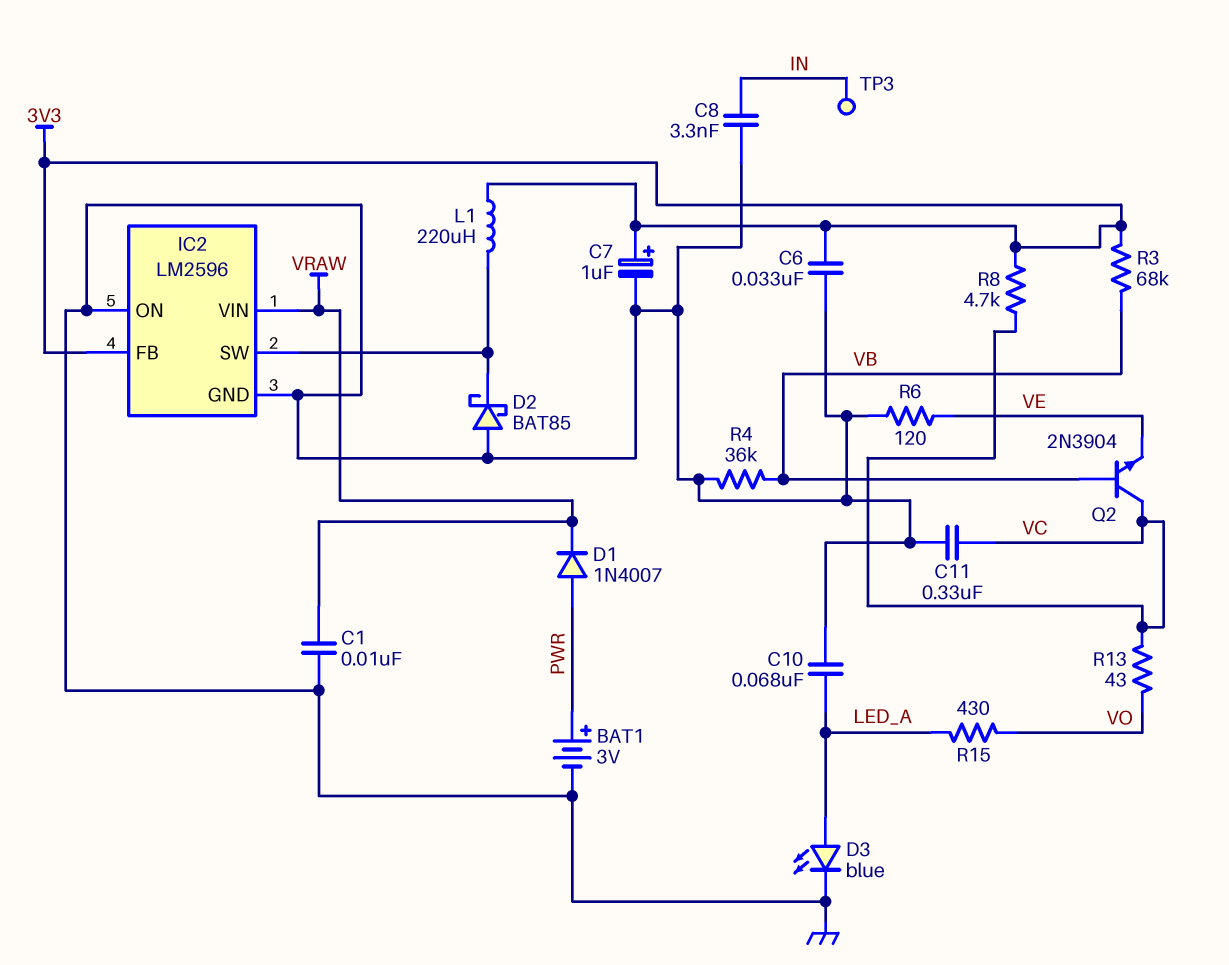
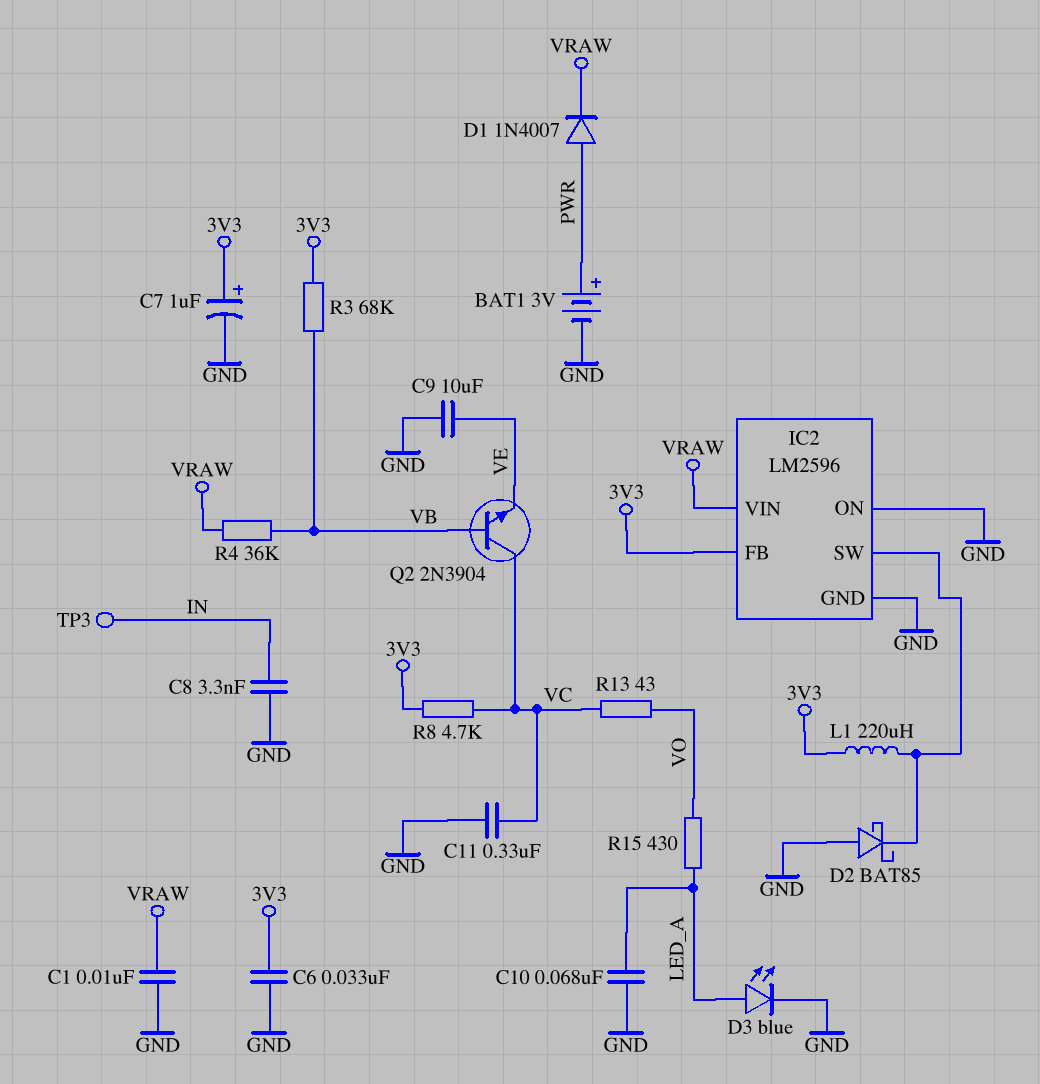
C9: none -> 10uF (GND, VE)
R4: 36k (GND, VB) -> 36k (VB, VRAW)
R6: 120 (GND, VE) -> none

